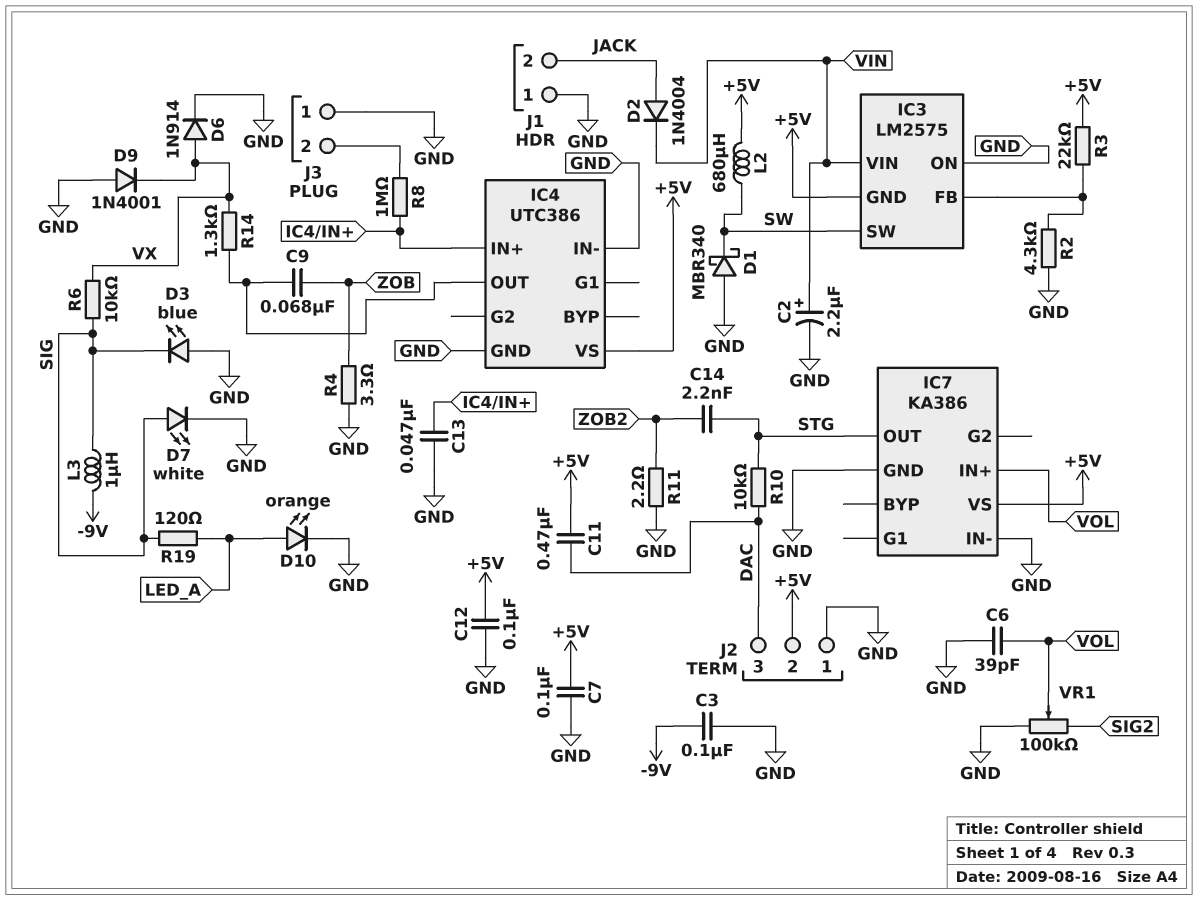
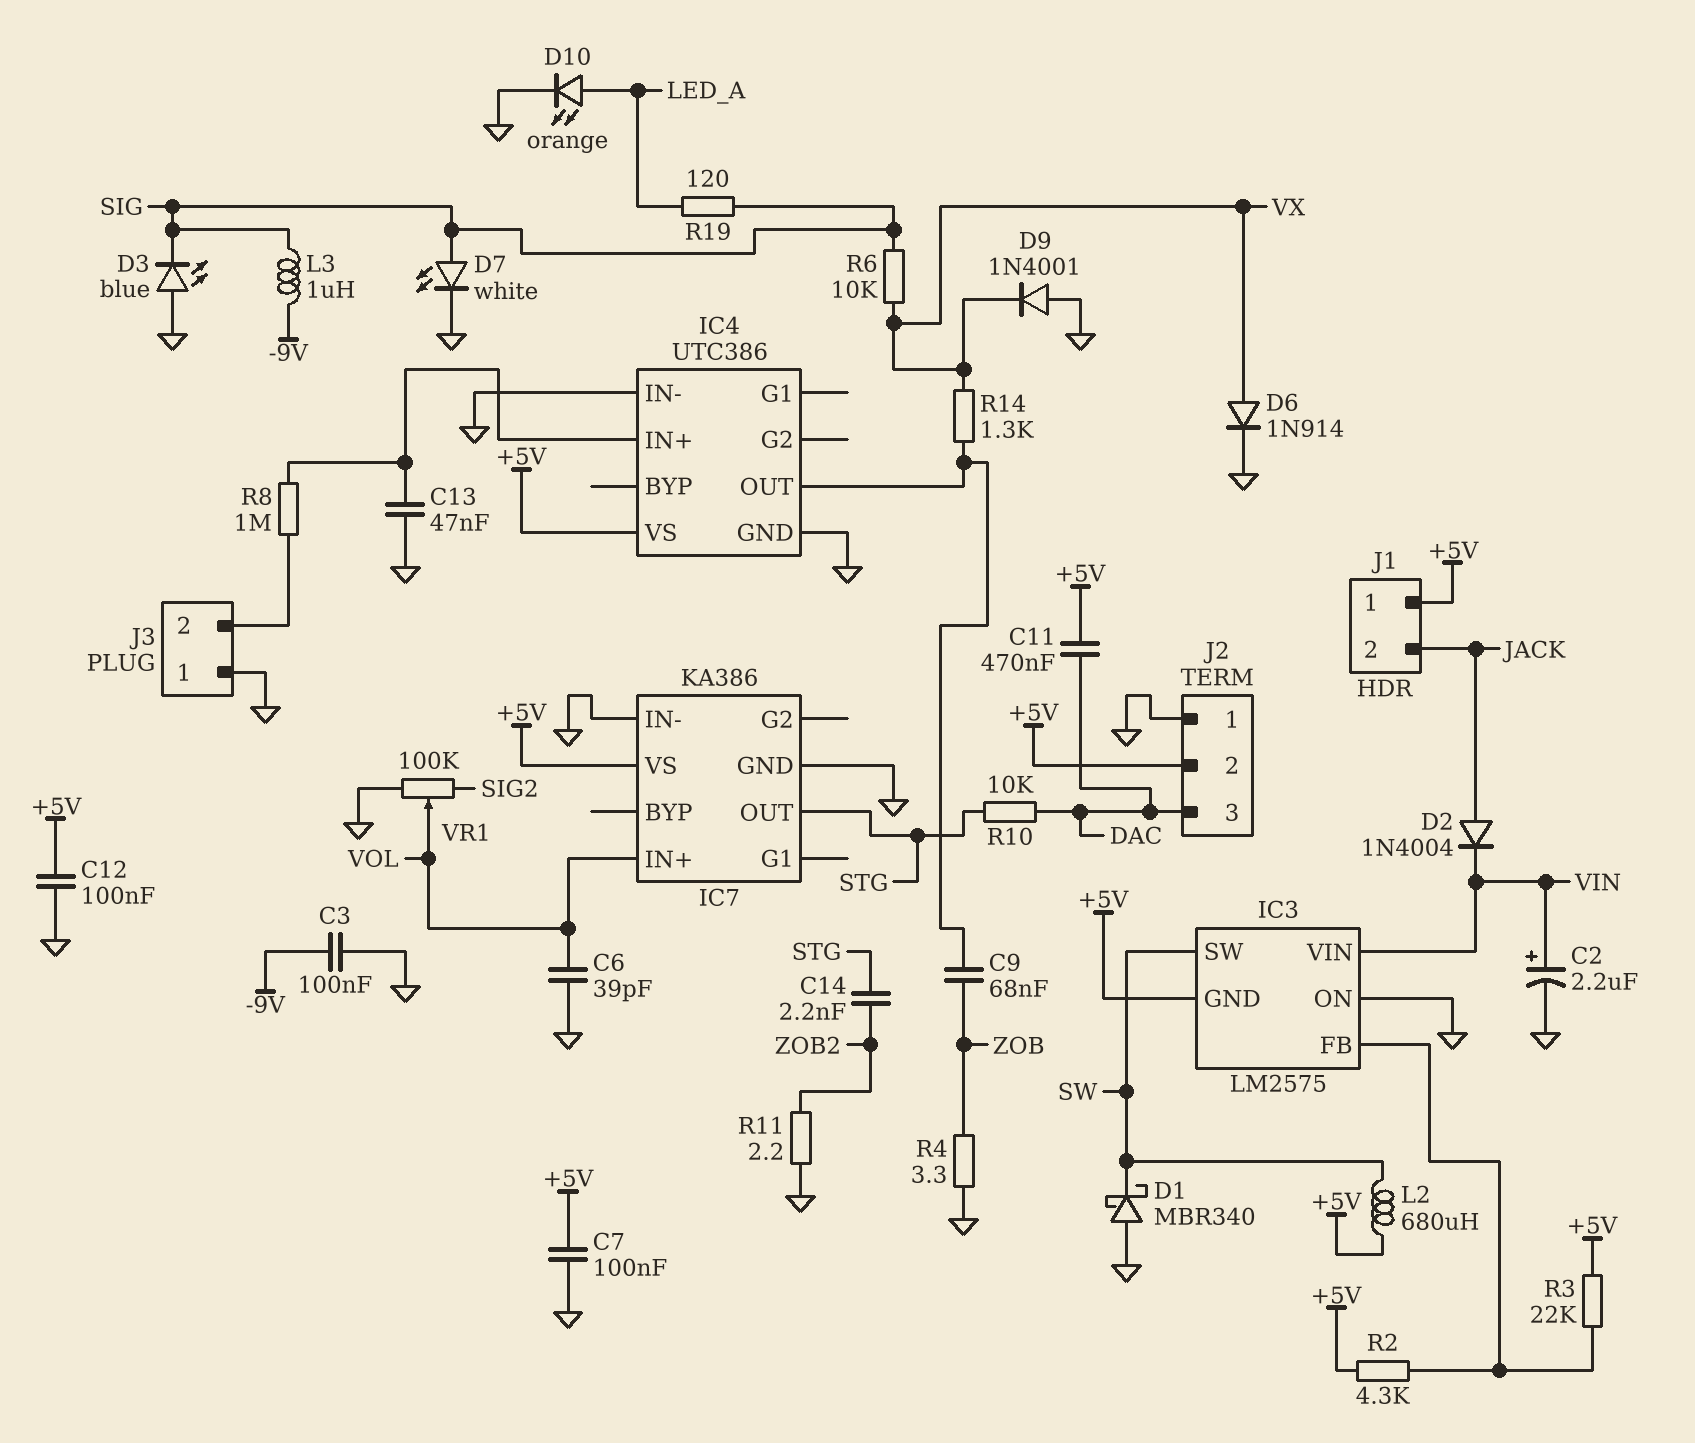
J1 pin 1: GND -> +5V
R2: 4.3k (GND, IC3/FB) -> 4.3k (+5V, IC3/FB)

